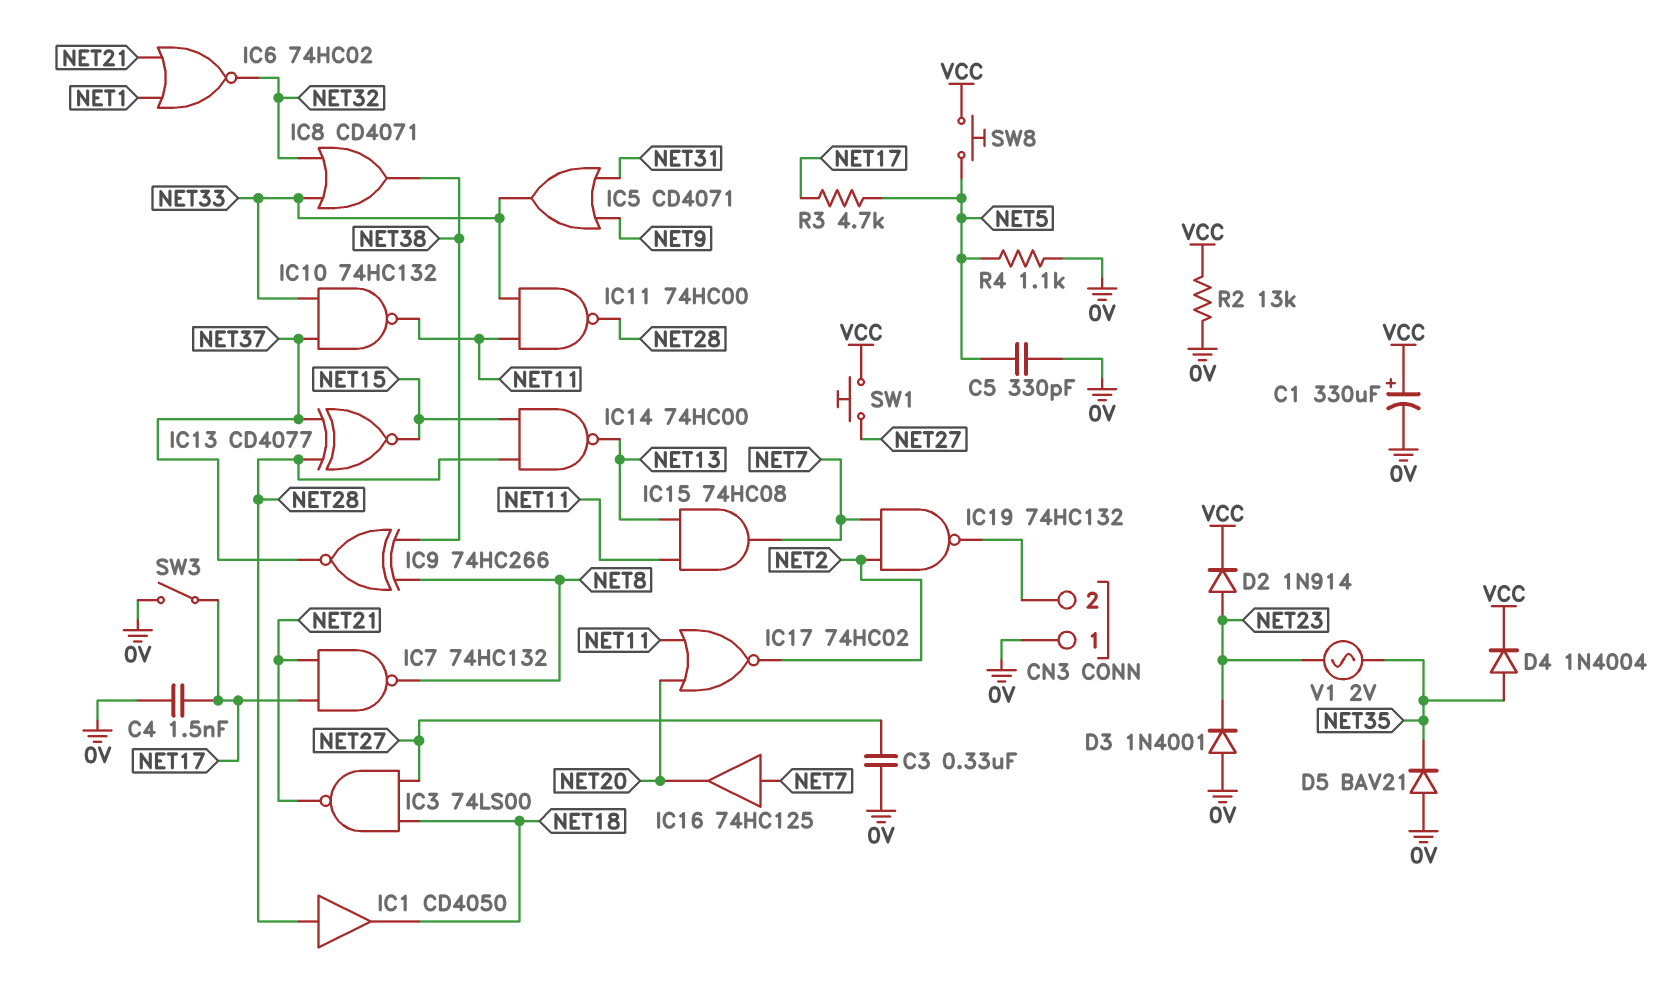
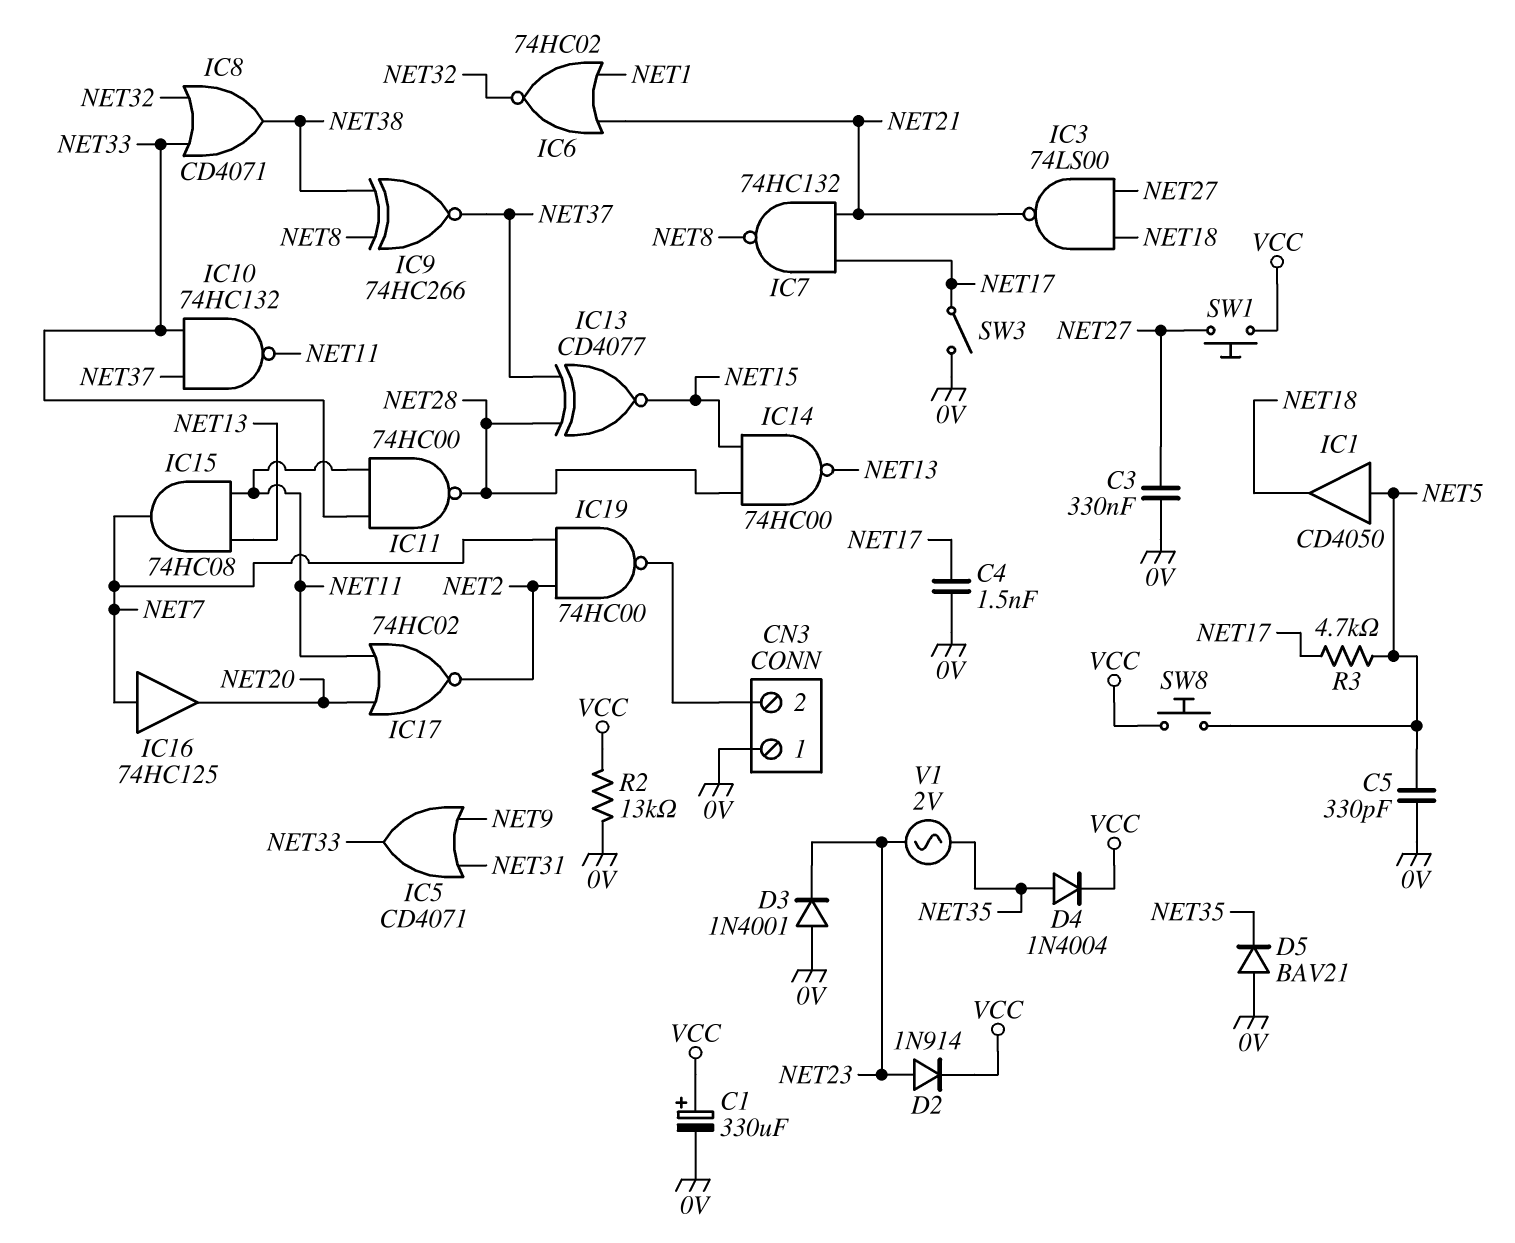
IC1: buffer CD4050 (in NET28, out NET18) -> buffer CD4050 (in NET5, out NET18)
IC19: NAND 74HC132 (in NET2, in NET7, out CN3/2) -> NAND 74HC00 (in NET2, in NET7, out CN3/2)
R4: 1.1k (0V, NET5) -> none

